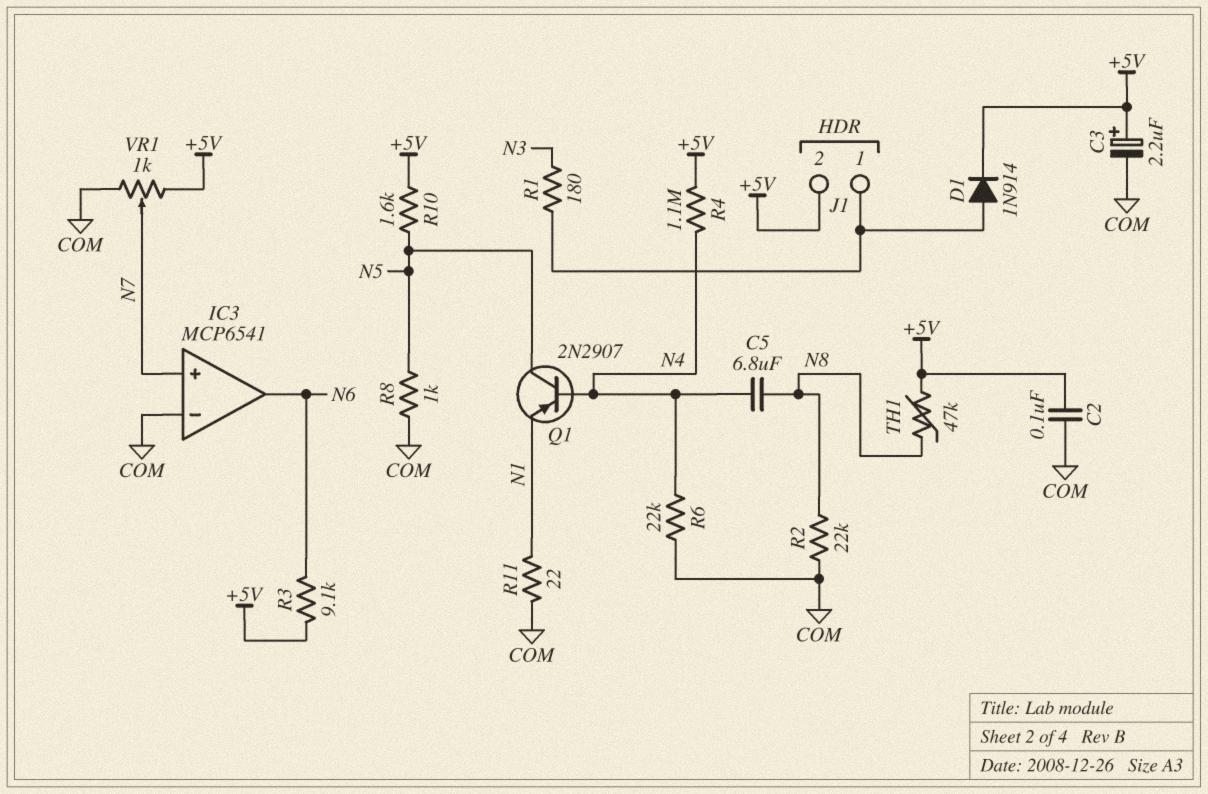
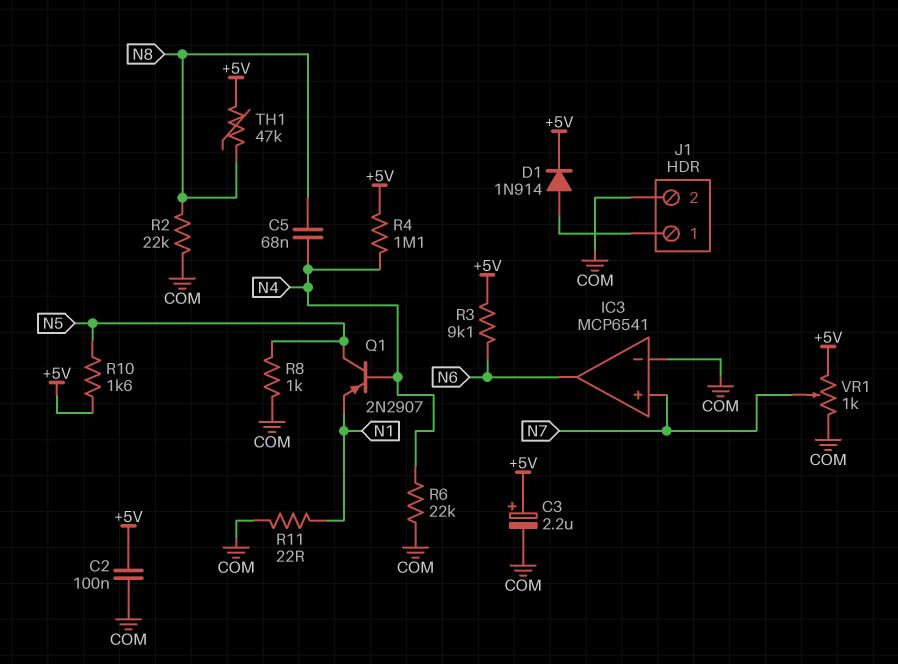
C5: 6.8uF (N4, N8) -> 68nF (N4, N8)
J1 pin 2: +5V -> COM
R1: 180 (J1/1, N3) -> none

